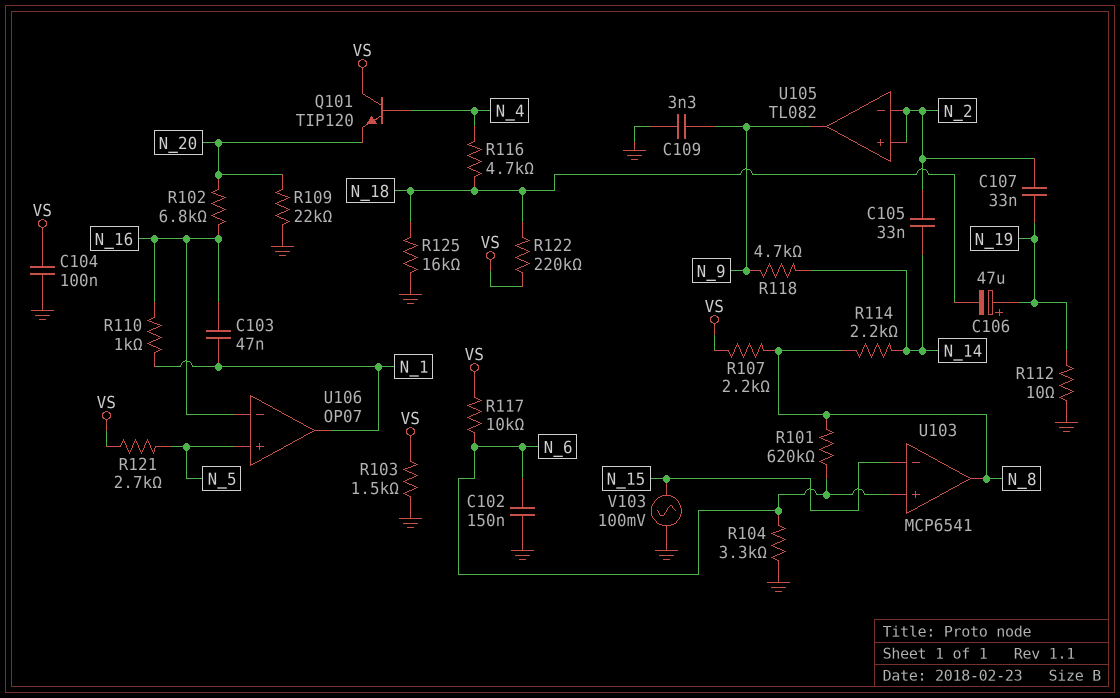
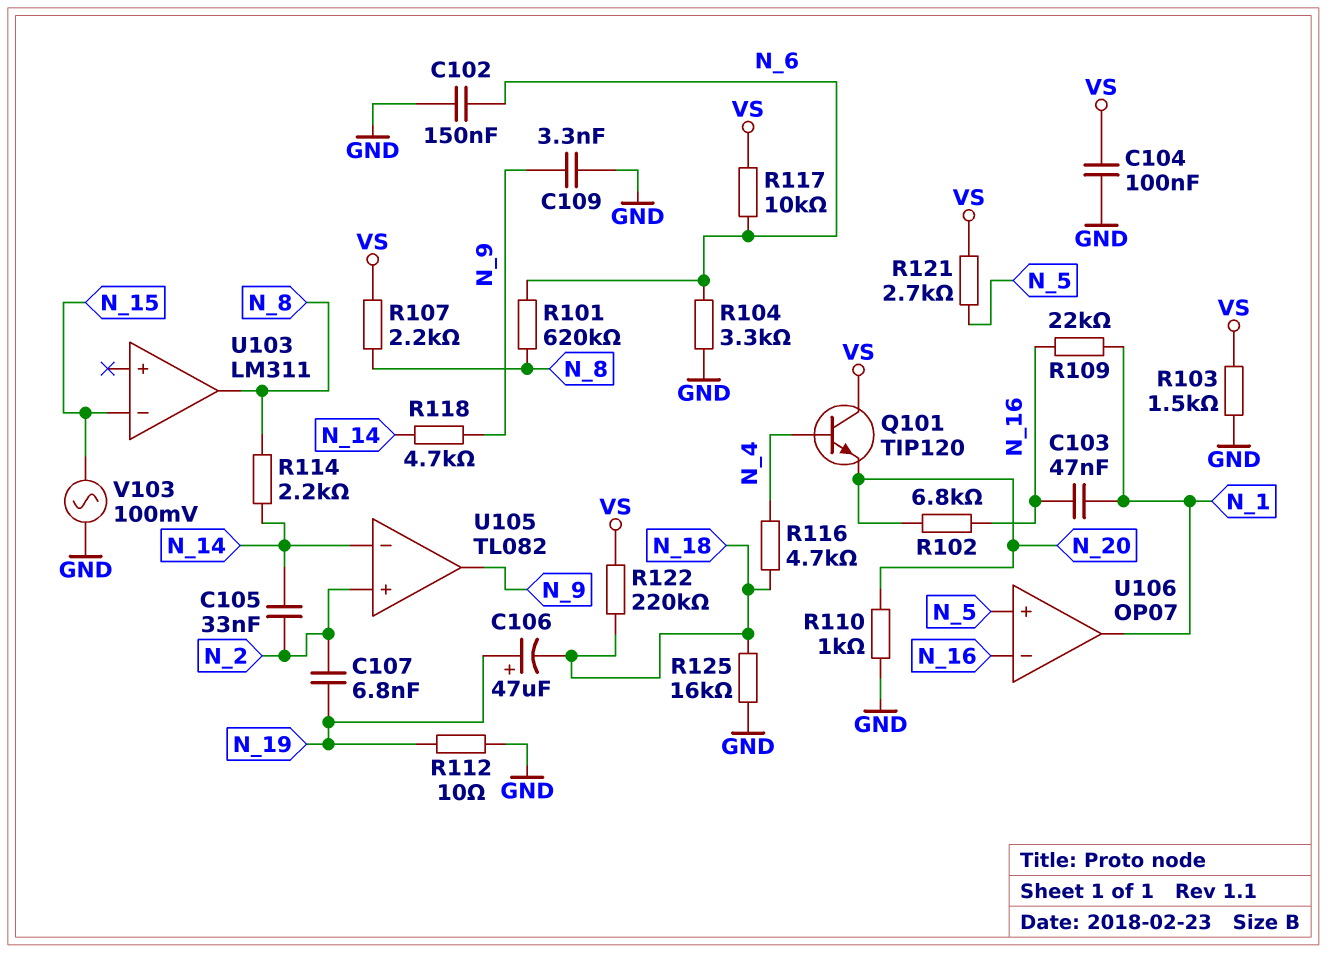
C107: 33nF (N_2, N_19) -> 6.8nF (N_2, N_19)
R109: 22k (GND, N_20) -> 22k (N_1, N_16)
R110: 1k (N_1, N_16) -> 1k (GND, N_20)
U103: MCP6541 -> LM311
U103 pin in+: N_6 -> none
U105 pin in-: N_2 -> N_14

